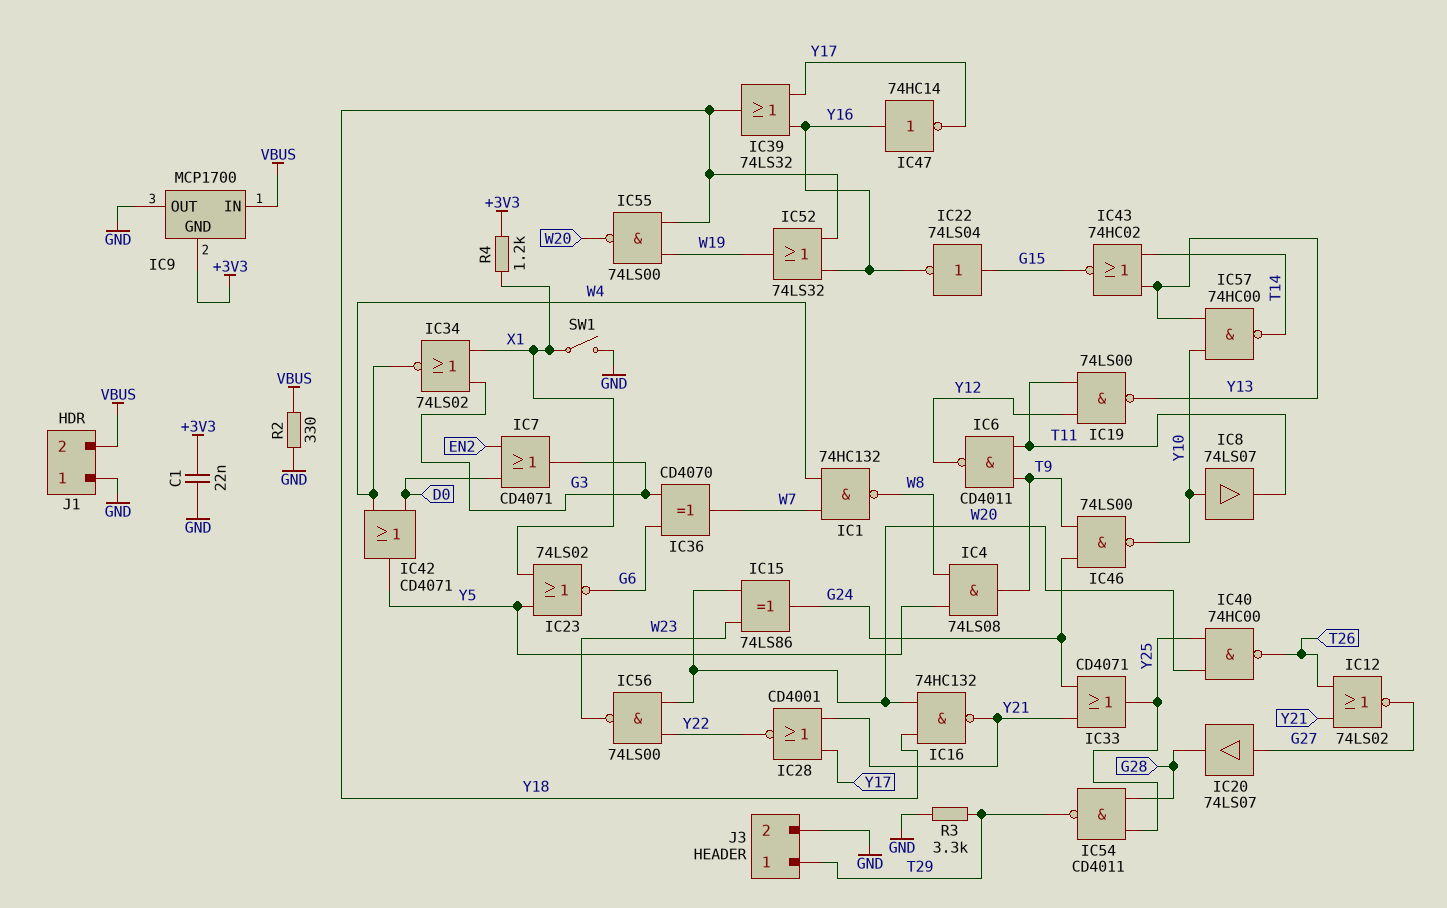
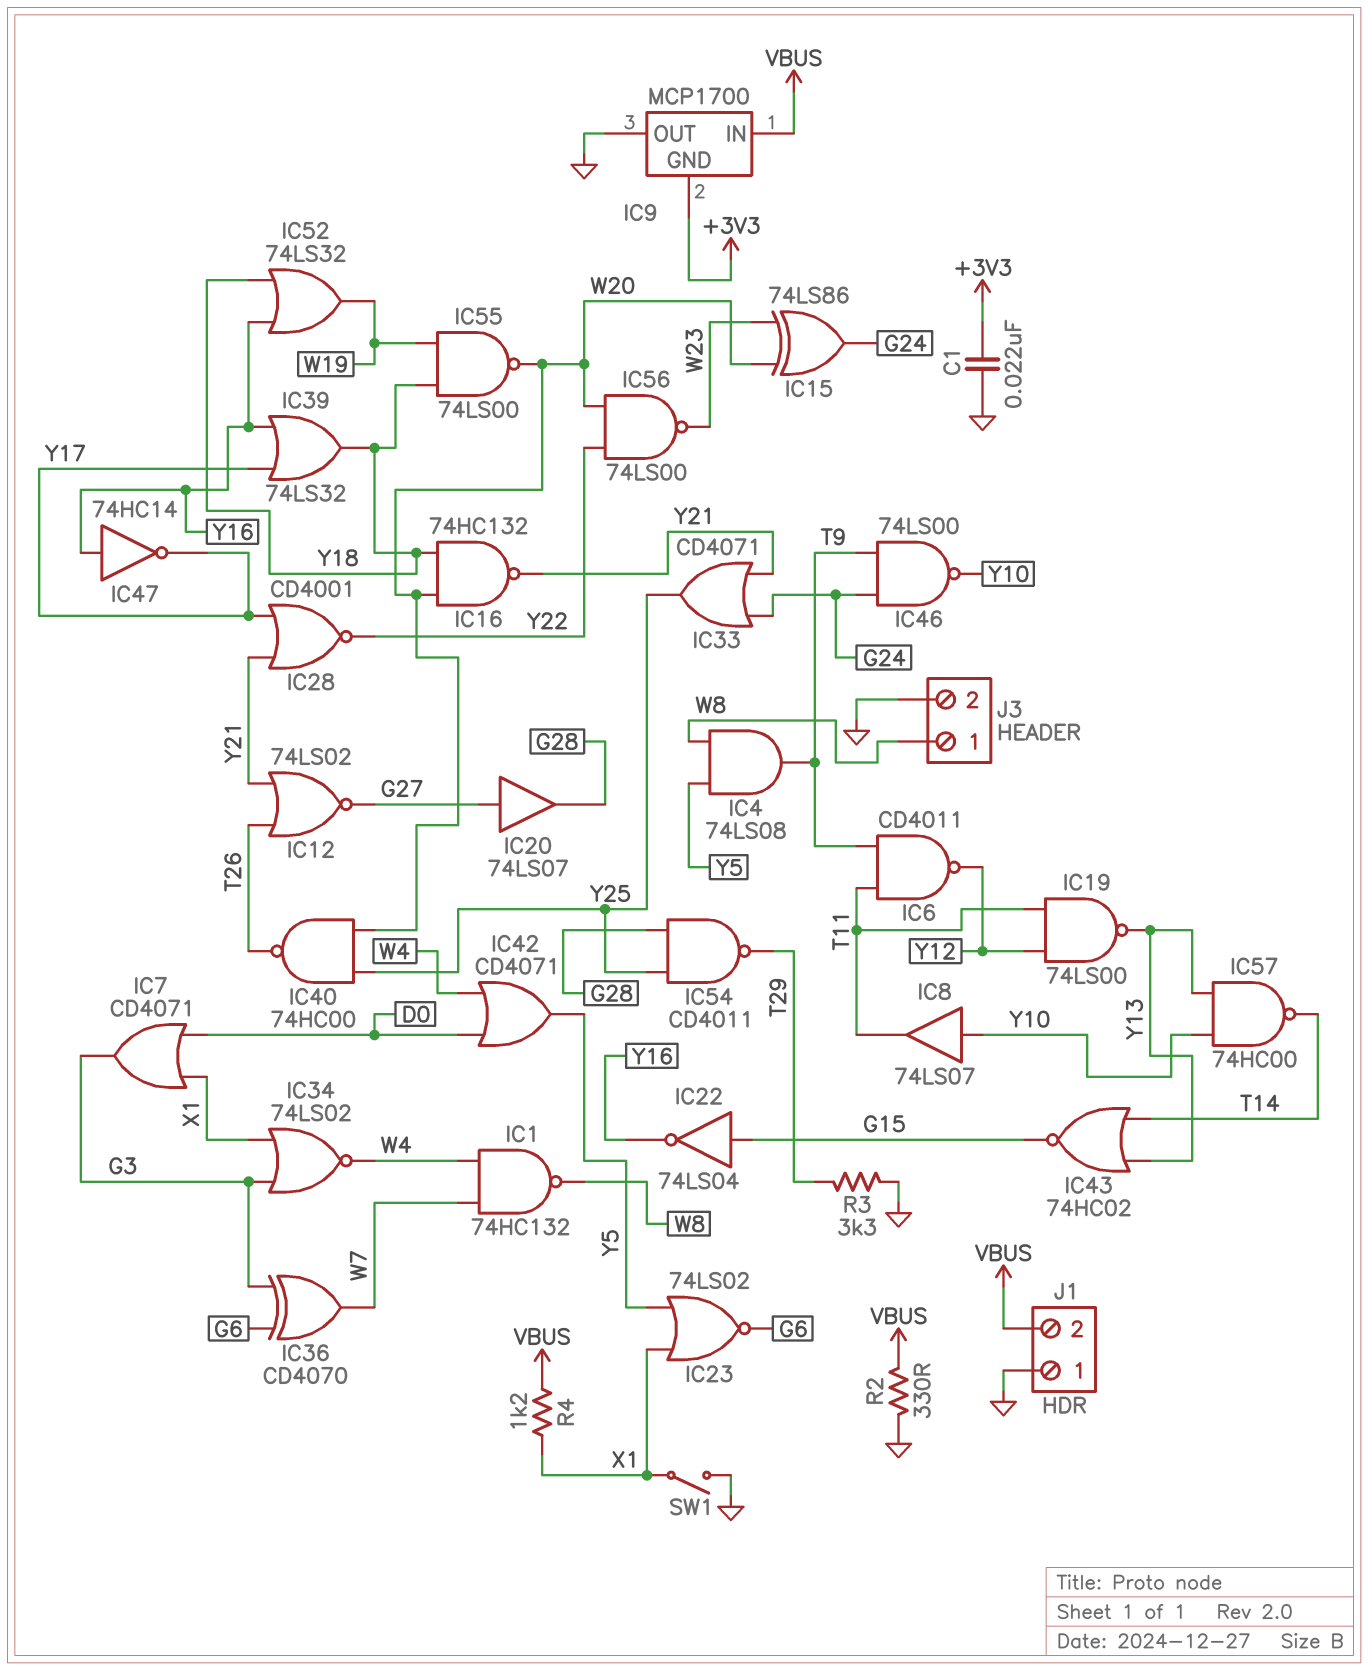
IC7: OR CD4071 (in D0, in EN2, out G3) -> OR CD4071 (in D0, in X1, out G3)
J3 pin 1: T29 -> W8
R4: 1.2k (+3V3, X1) -> 1.2k (VBUS, X1)

